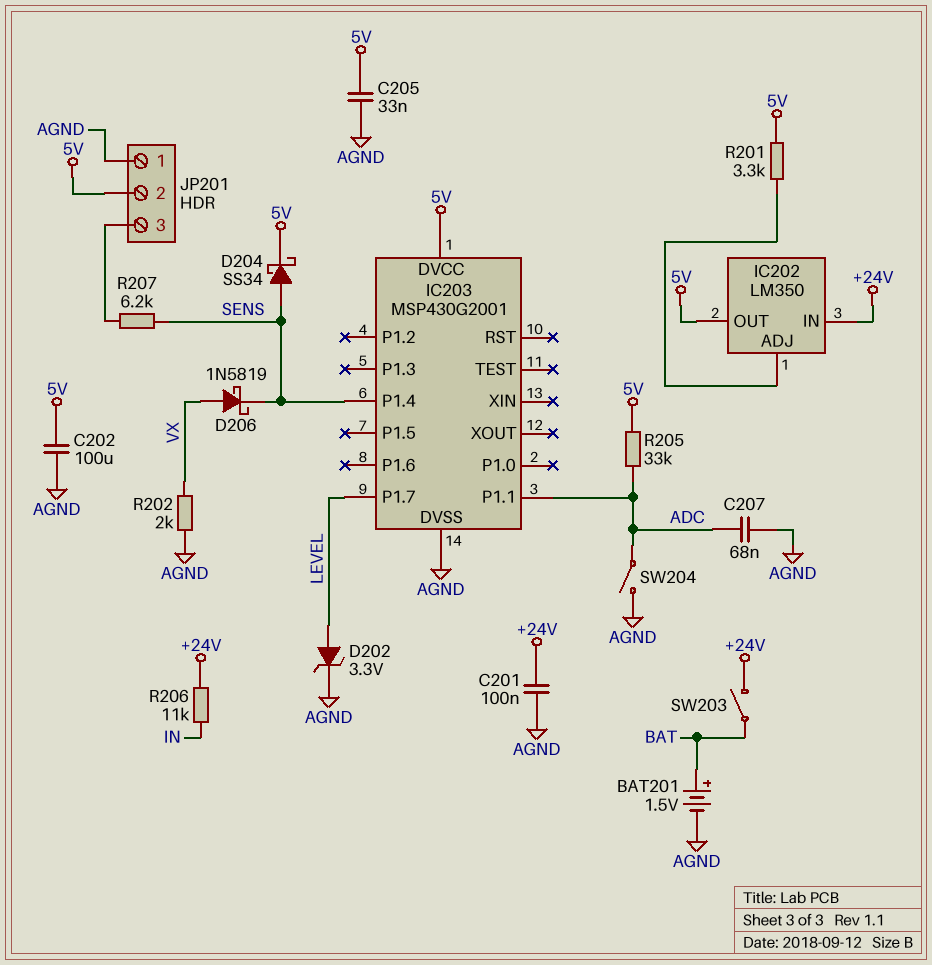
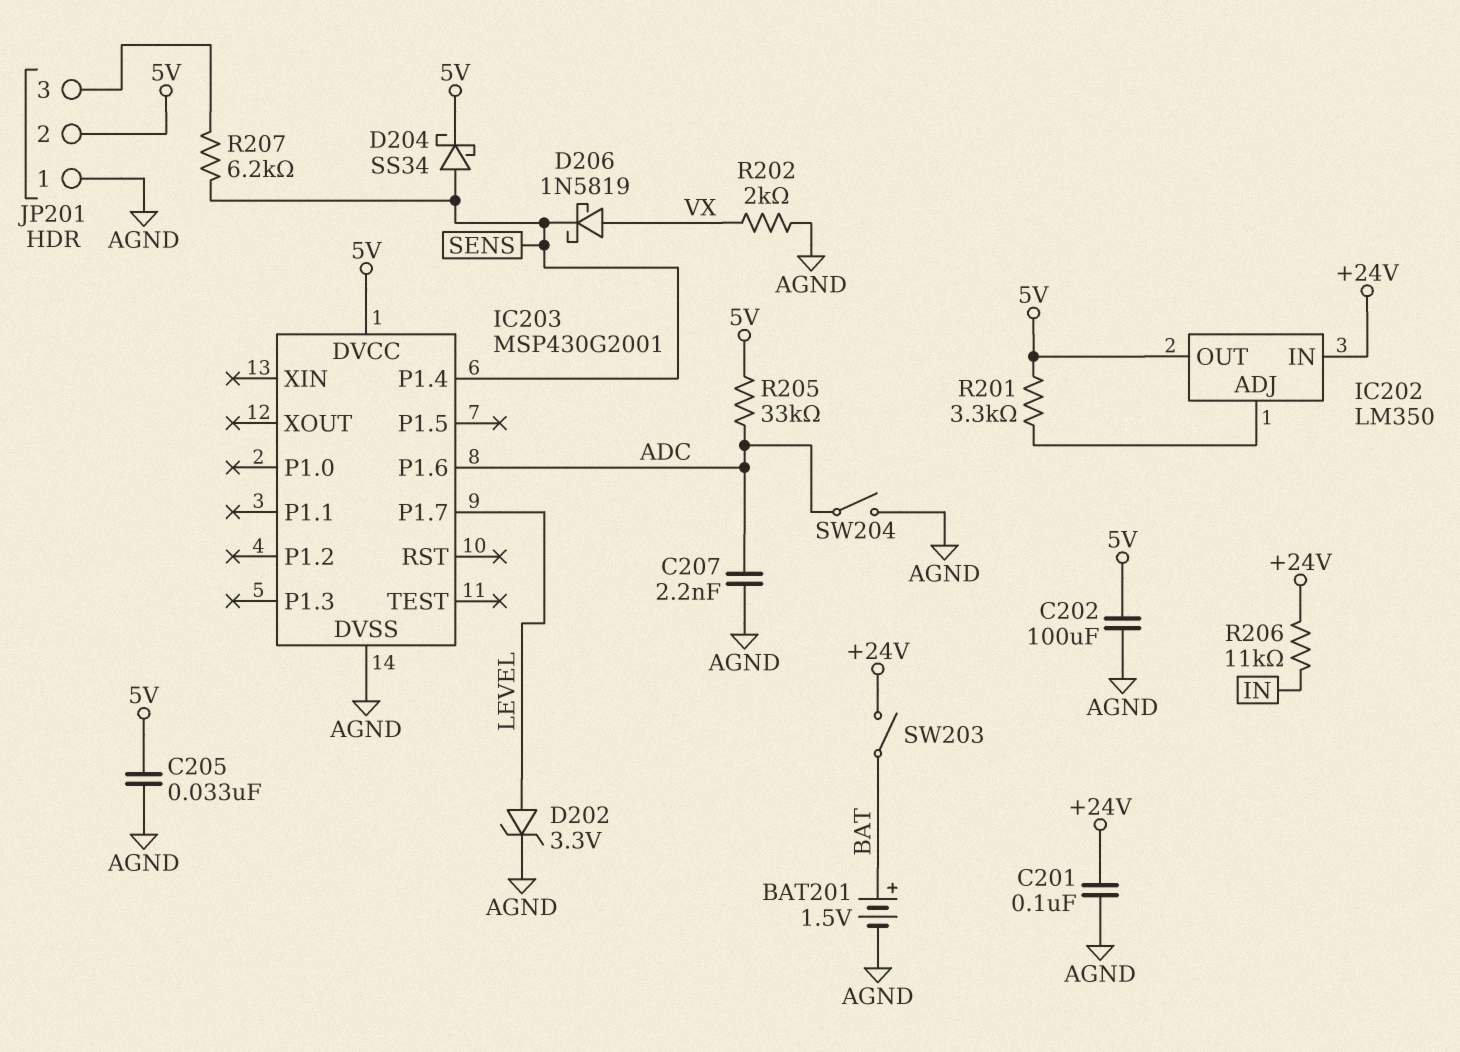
C207: 68nF (ADC, AGND) -> 2.2nF (ADC, AGND)
IC203 pin P1.1: ADC -> none
IC203 pin P1.6: none -> ADC

